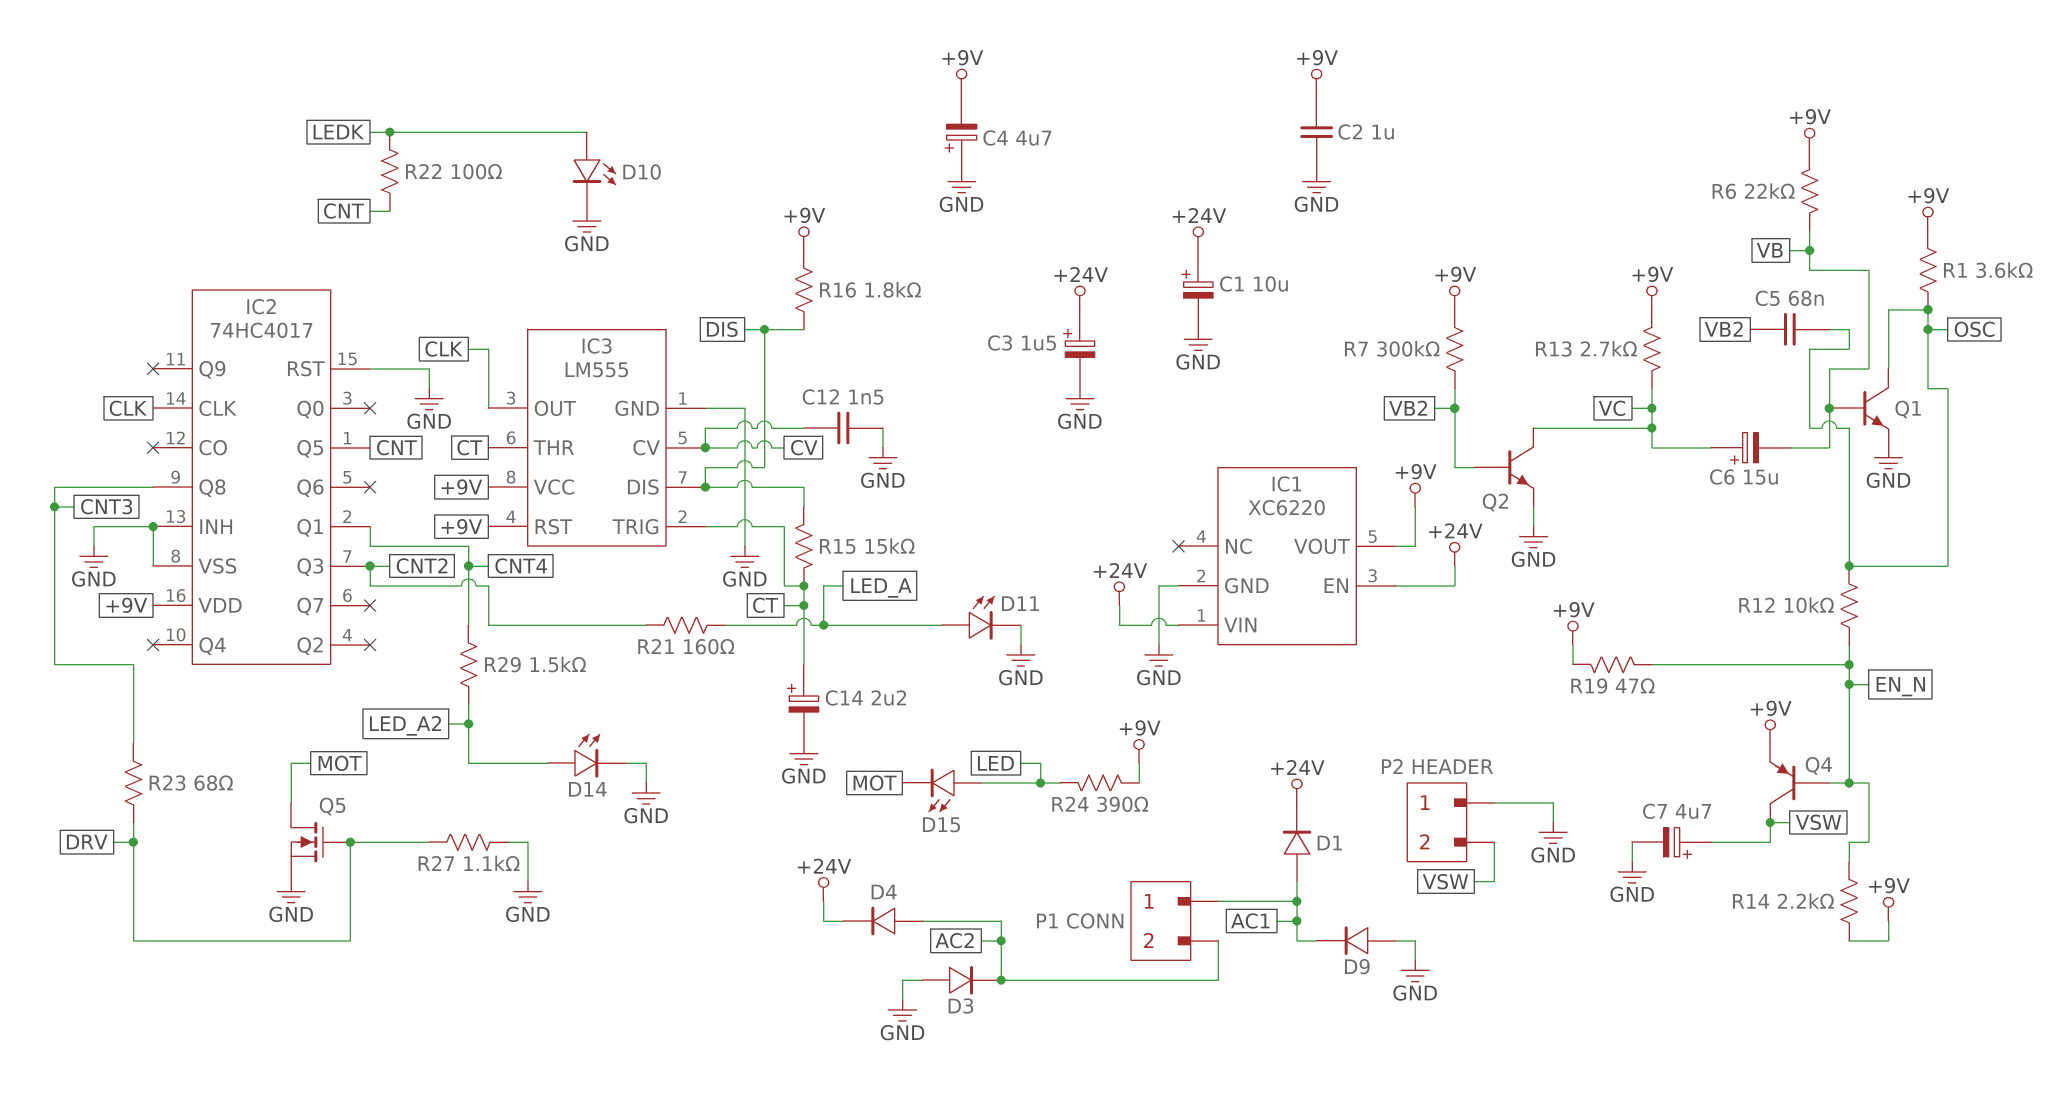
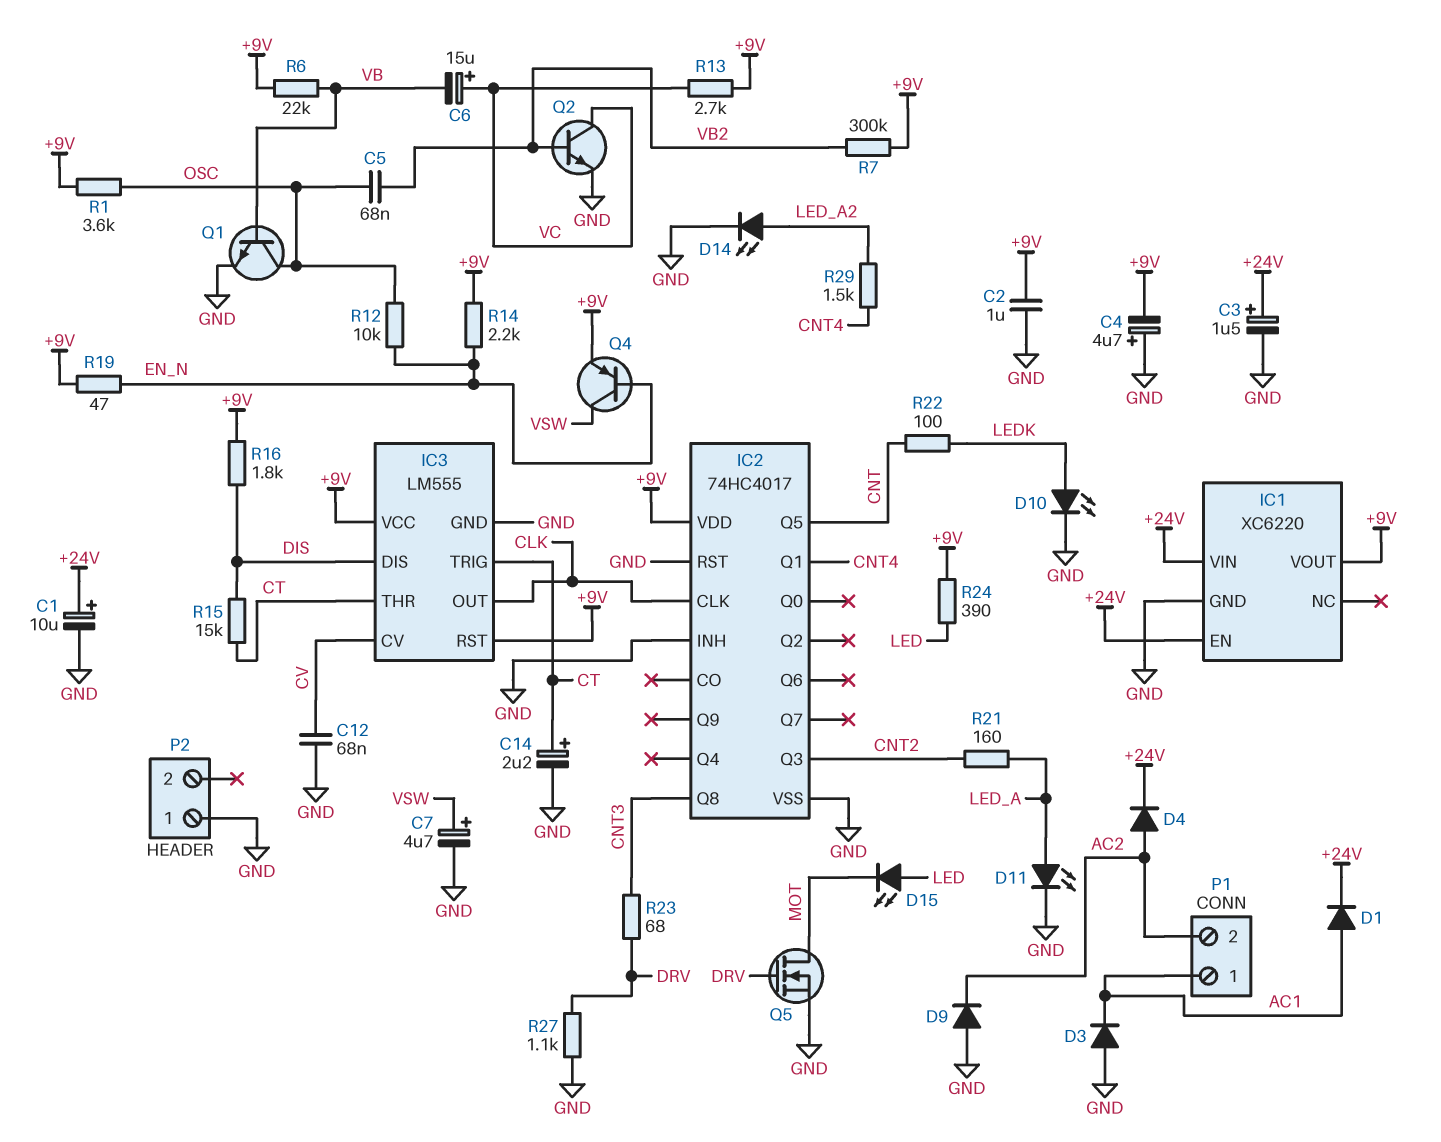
C12: 1.5nF (CV, GND) -> 68nF (CV, GND)
D3: diode (A GND, K AC2) -> diode (A GND, K AC1)
D9: diode (A GND, K AC1) -> diode (A GND, K AC2)
P2 pin 2: VSW -> none

